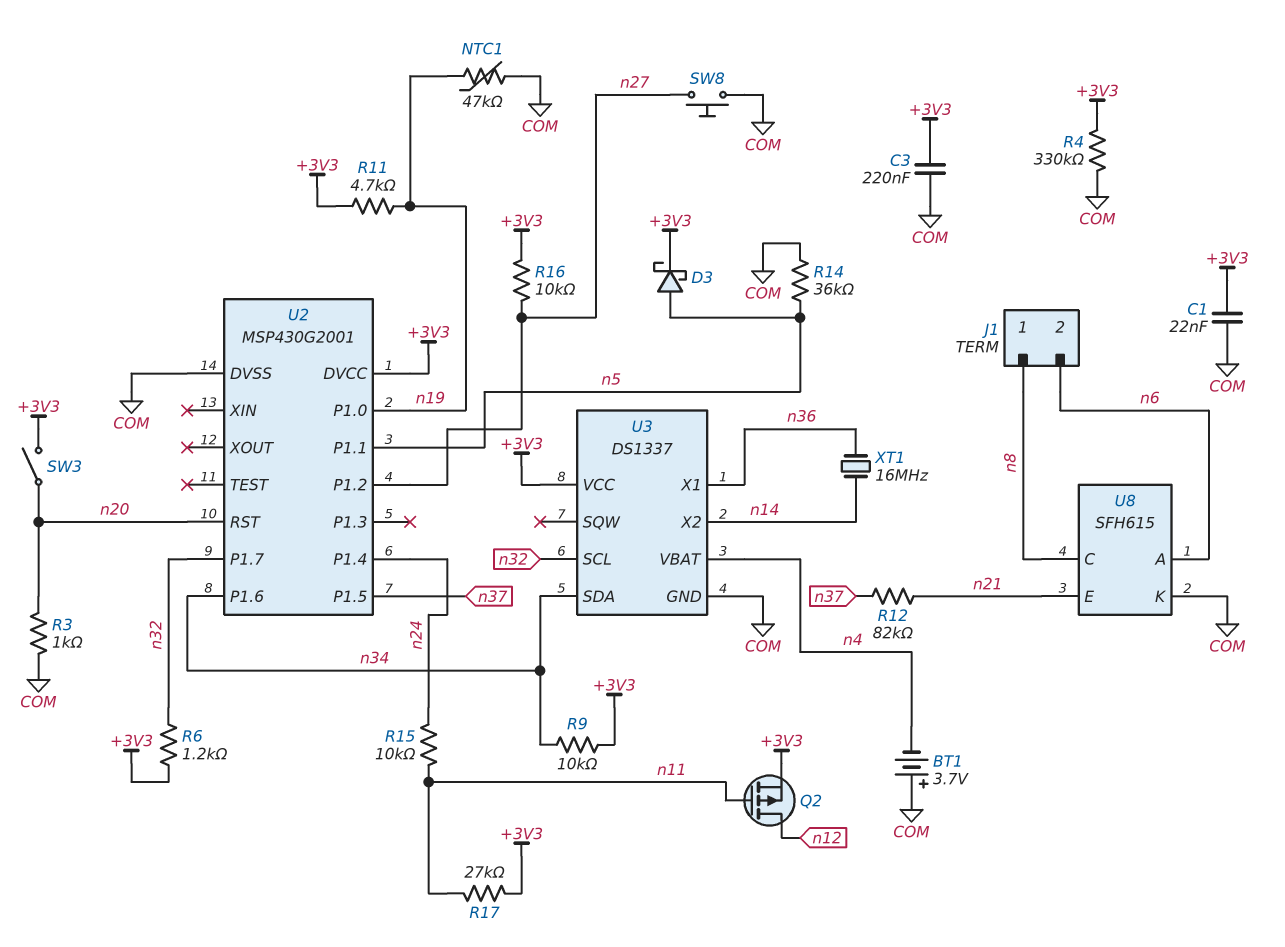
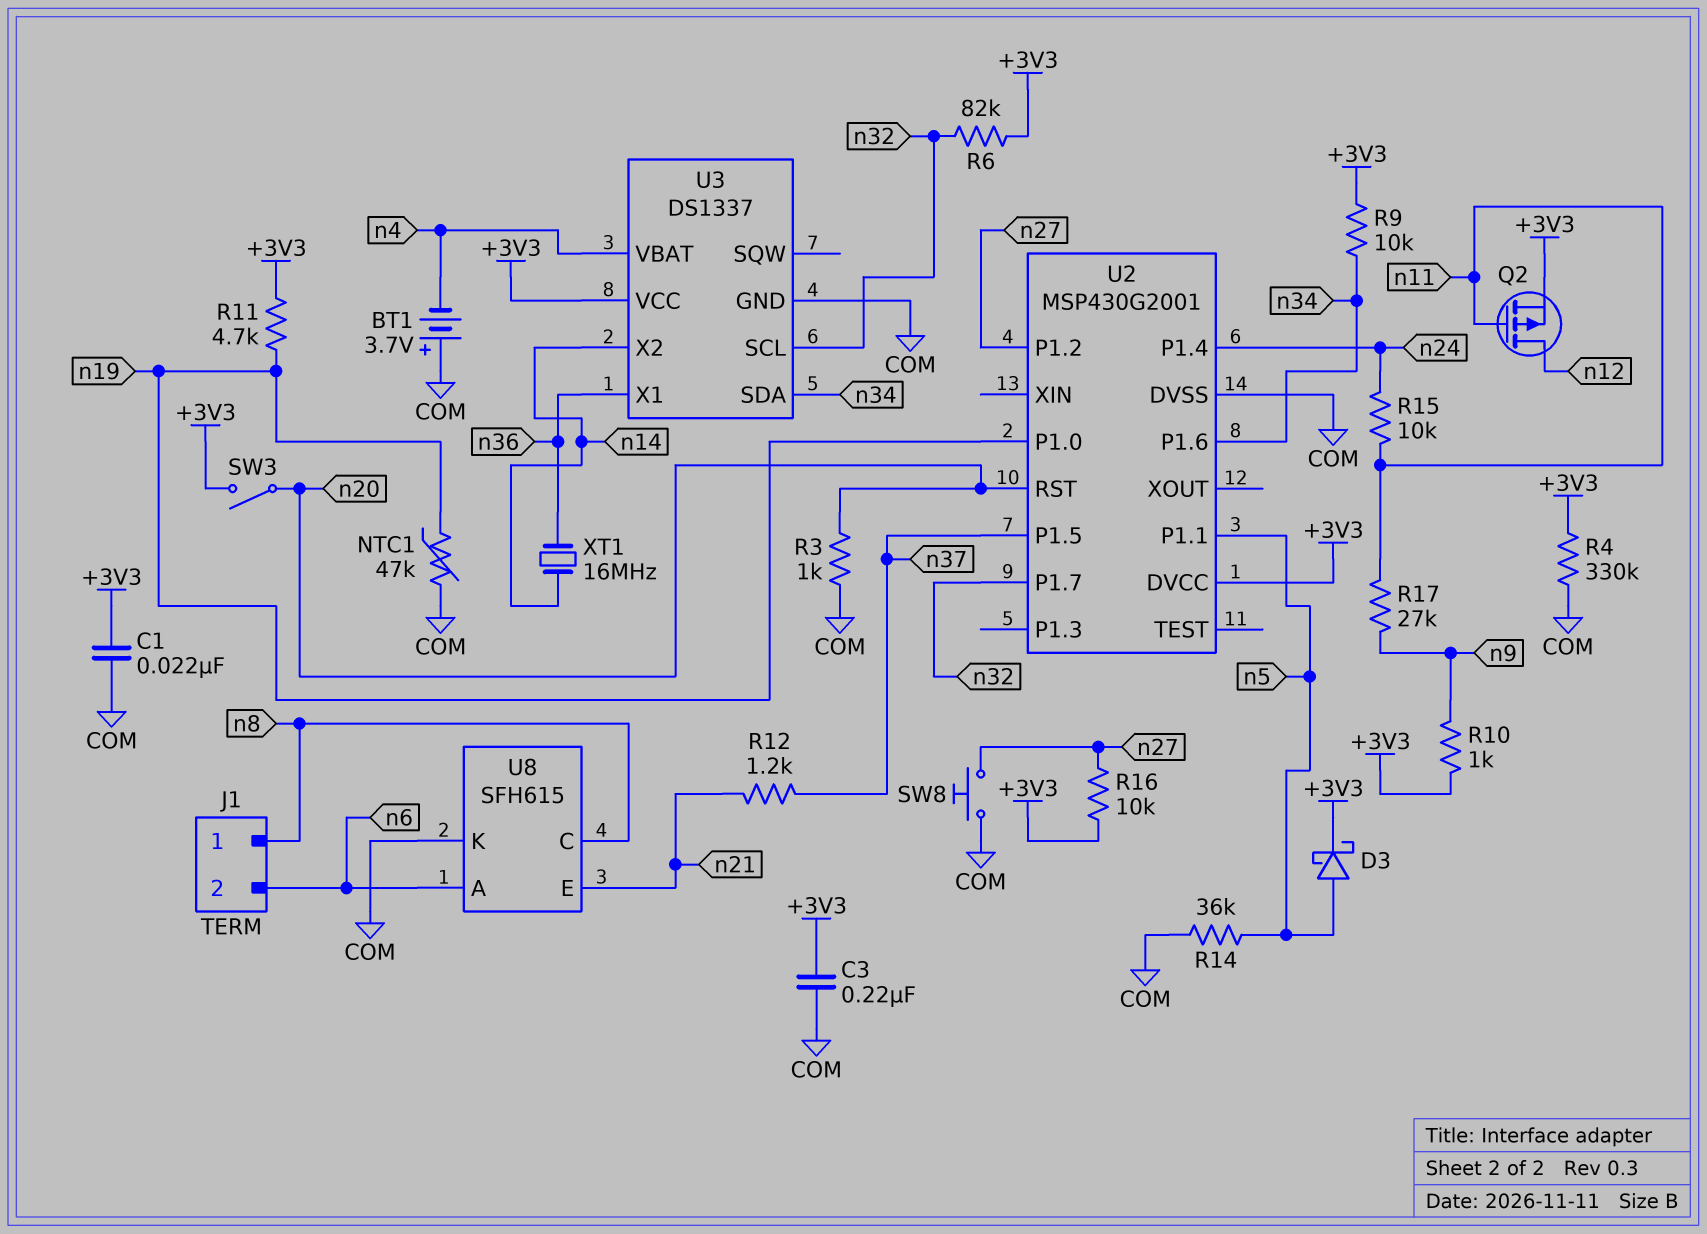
R6: 1.2k (+3V3, n32) -> 82k (+3V3, n32)
R10: none -> 1k (+3V3, n9)
R12: 82k (n21, n37) -> 1.2k (n21, n37)
R17: 27k (+3V3, n11) -> 27k (n9, n11)

